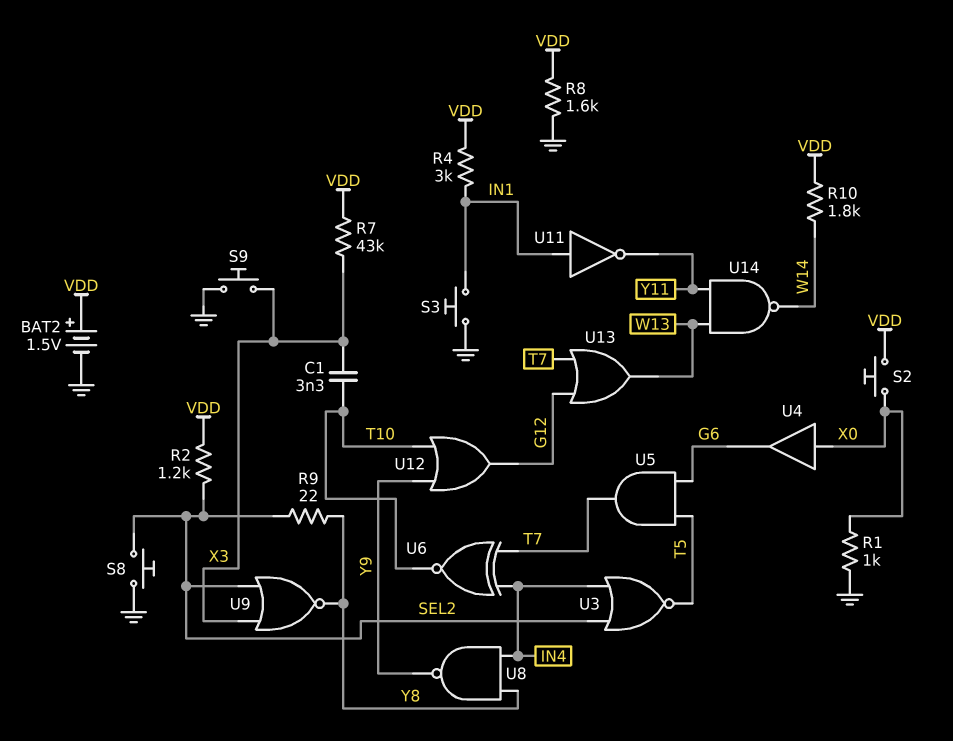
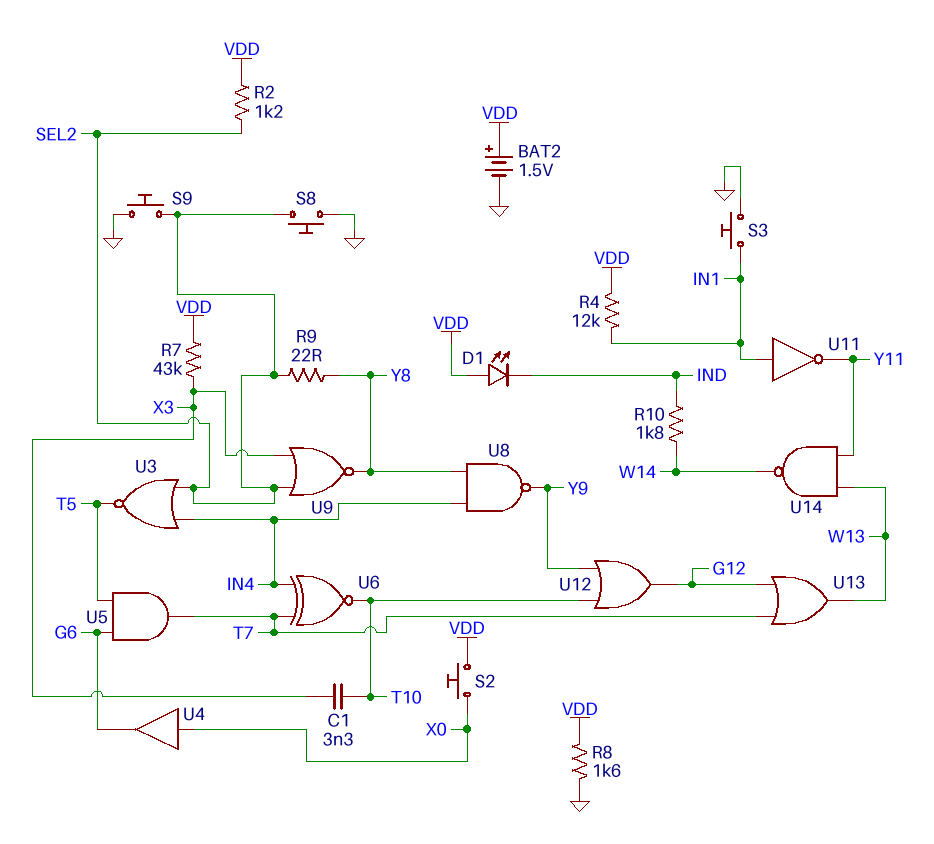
D1: none -> LED (A VDD, K IND)
R1: 1k (GND, X0) -> none
R4: 3k (IN1, VDD) -> 12k (IN1, VDD)
R10: 1.8k (VDD, W14) -> 1.8k (IND, W14)
S9: button (GND, X3) -> button (GND, SEL2)

